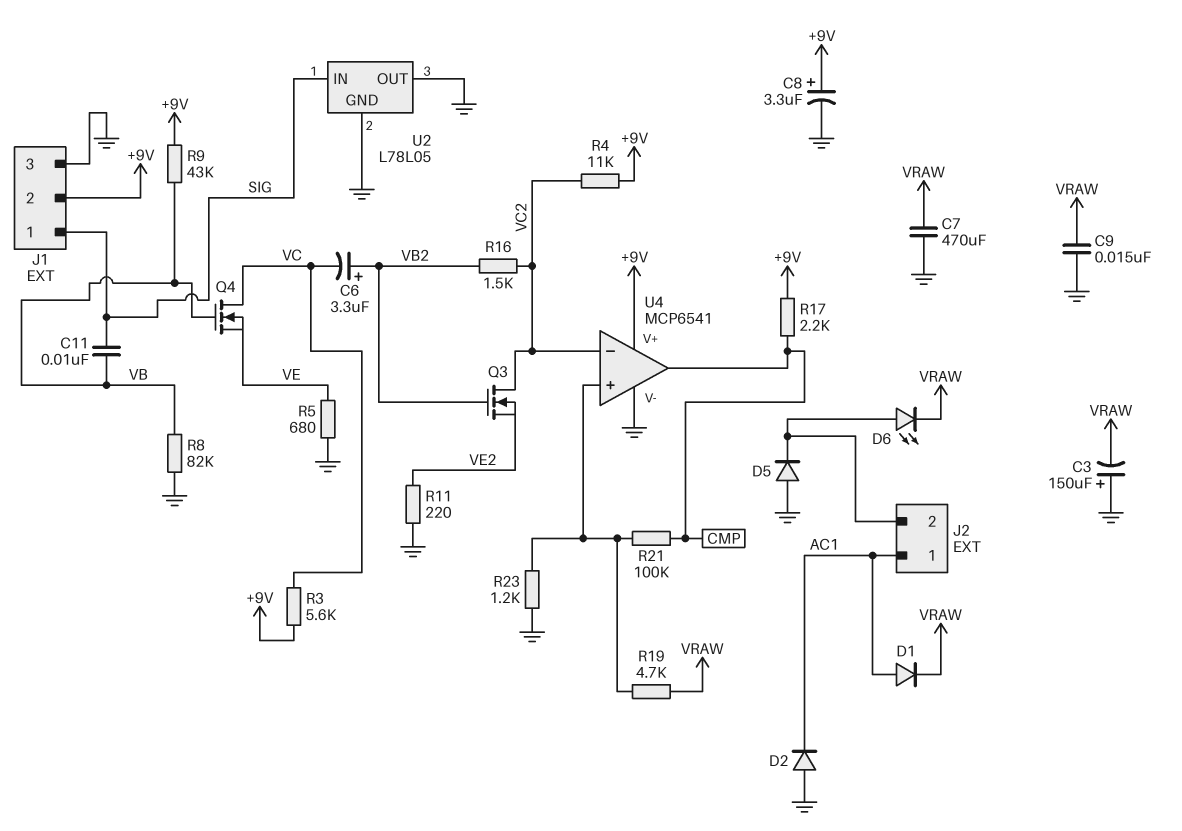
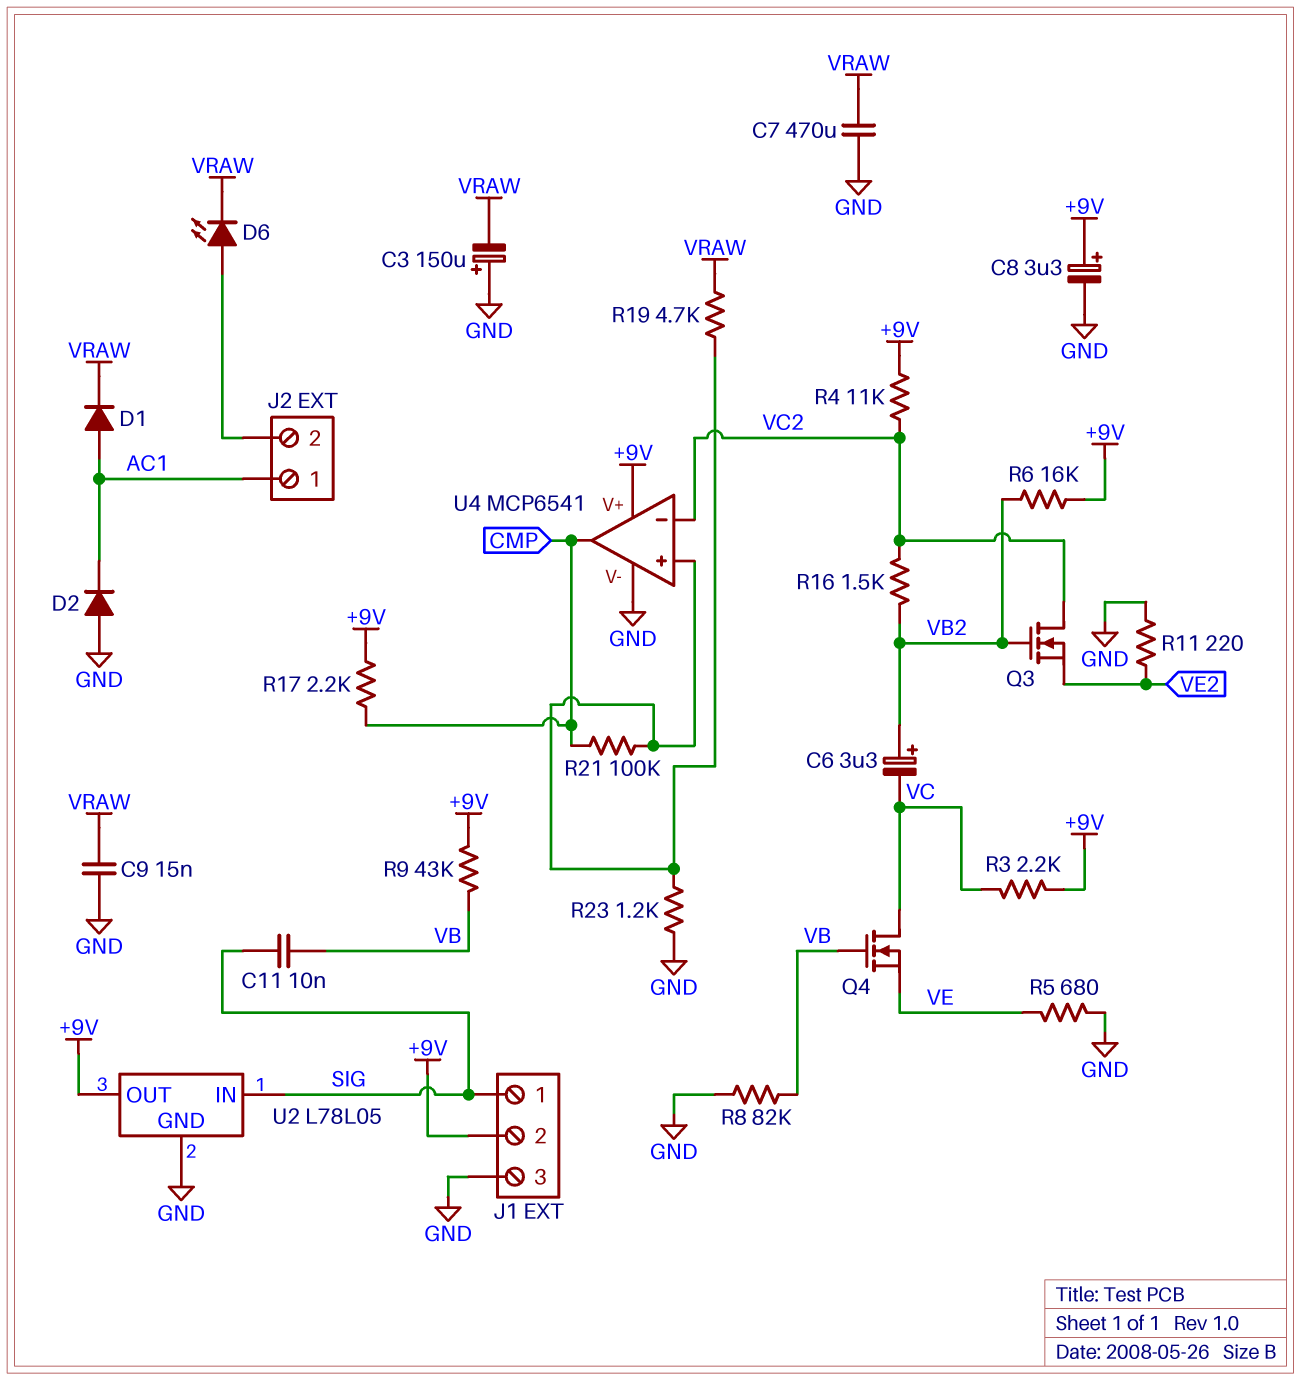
D5: diode (A GND, K J2/2) -> none
R3: 5.6k (+9V, VC) -> 2.2k (+9V, VC)
R6: none -> 16k (+9V, VB2)
U2 pin OUT: GND -> +9V

